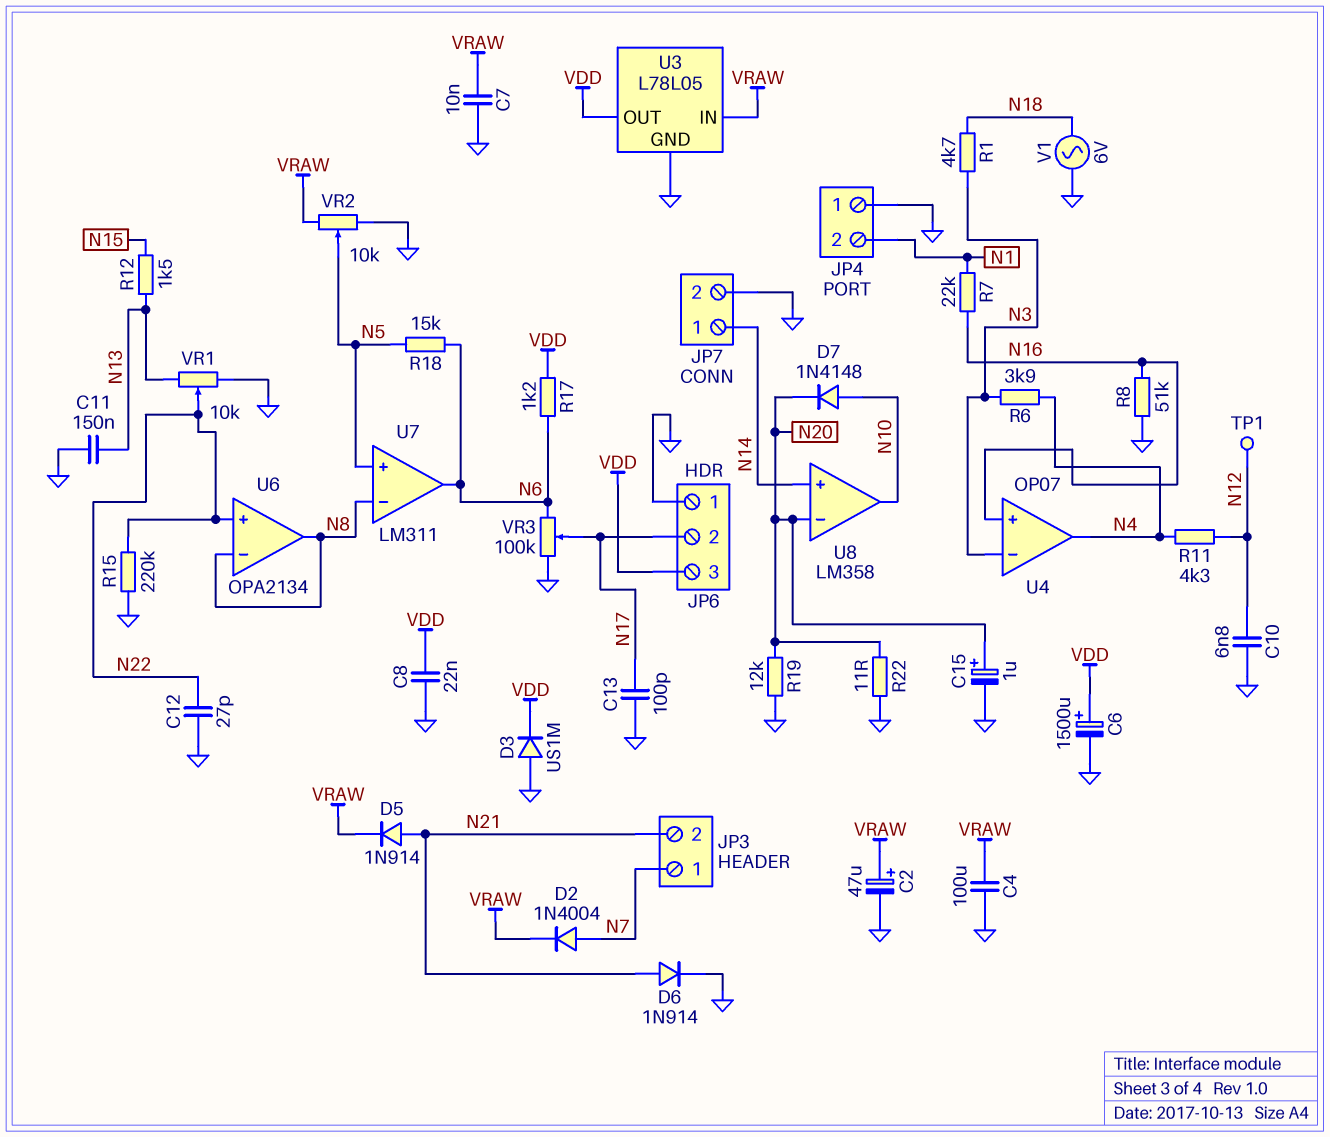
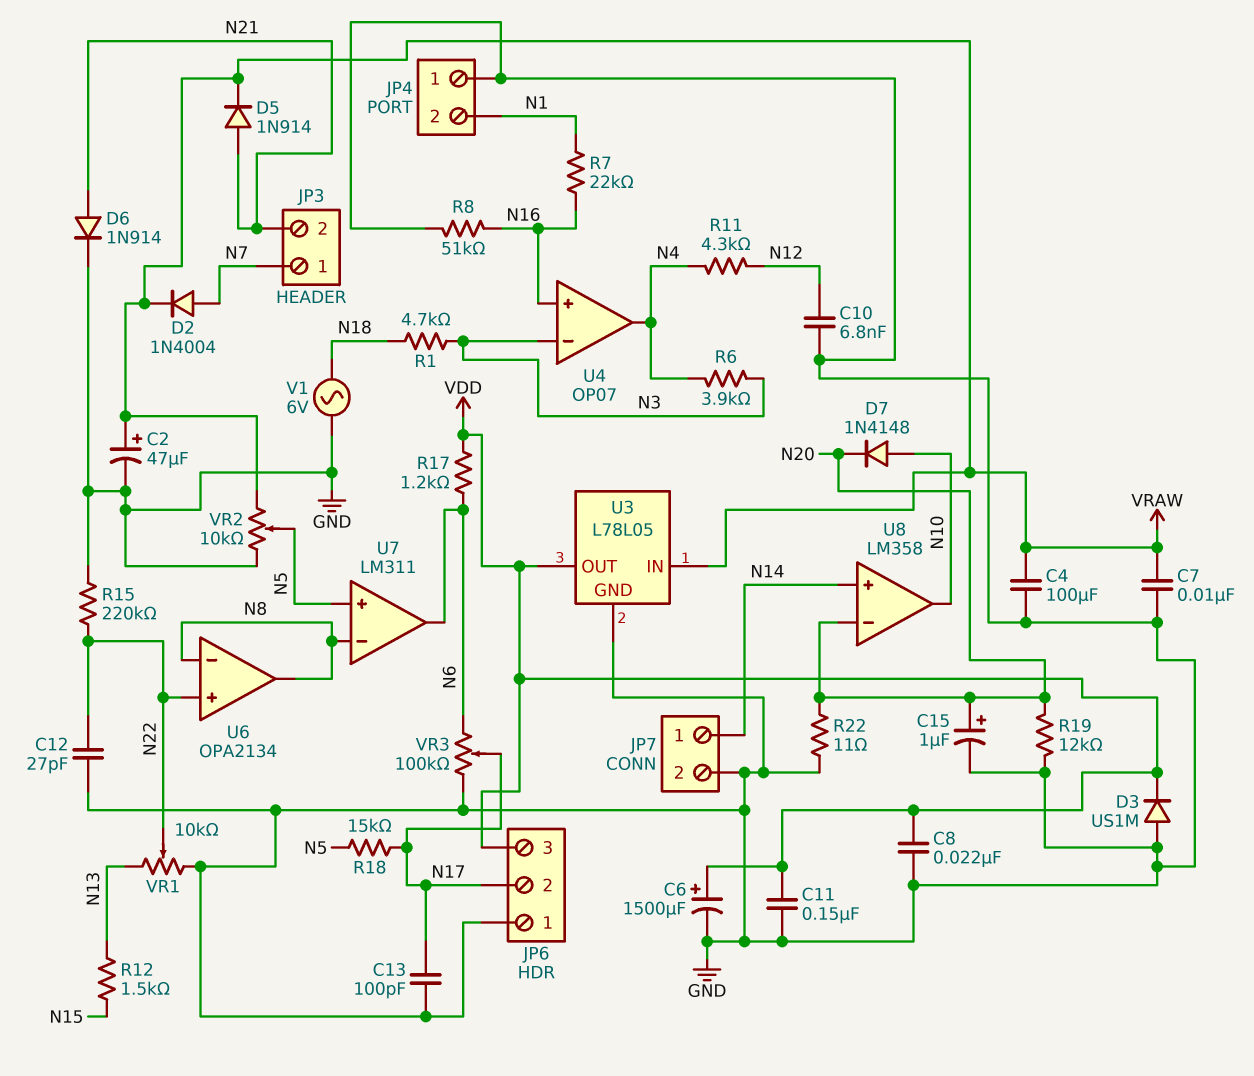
C11: 150nF (GND, N13) -> 150nF (GND, VDD)
R18: 15k (N5, N6) -> 15k (N5, N17)
TP1: test point (N12) -> none

